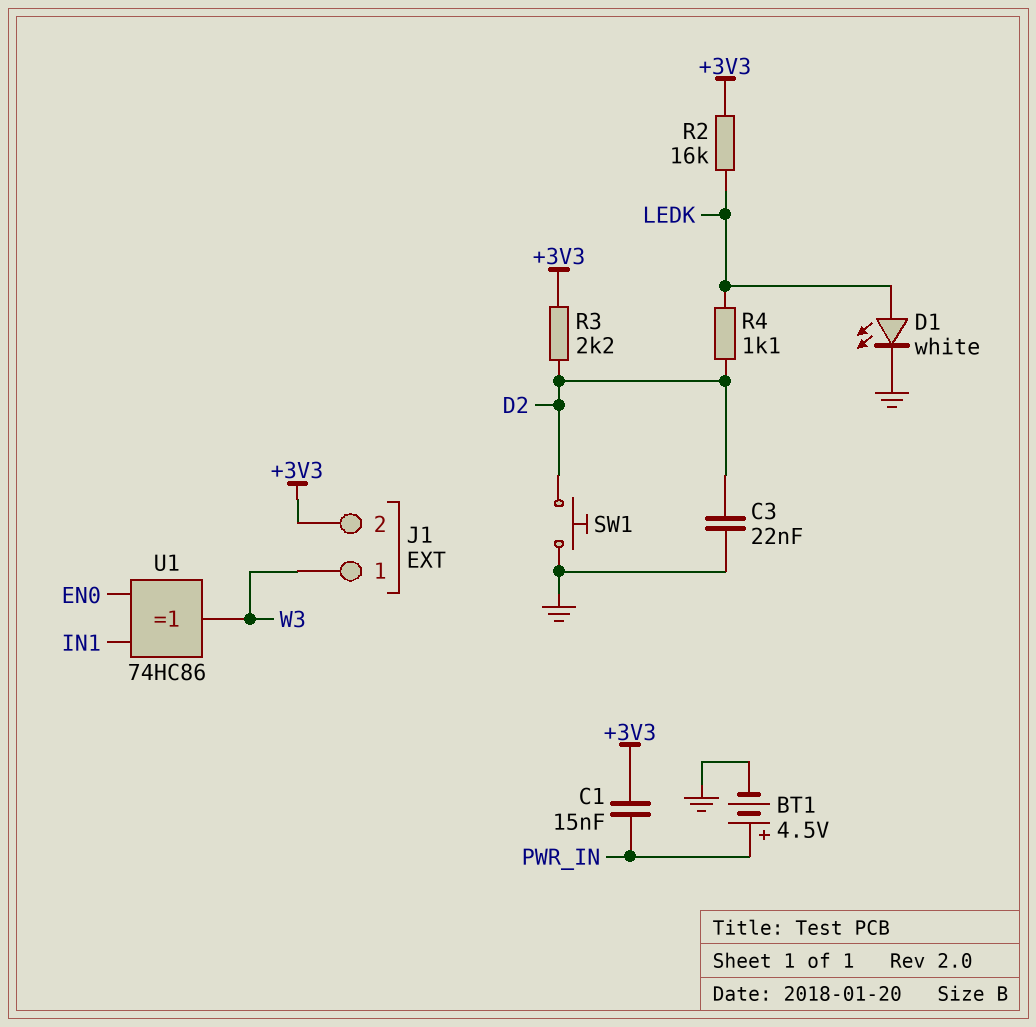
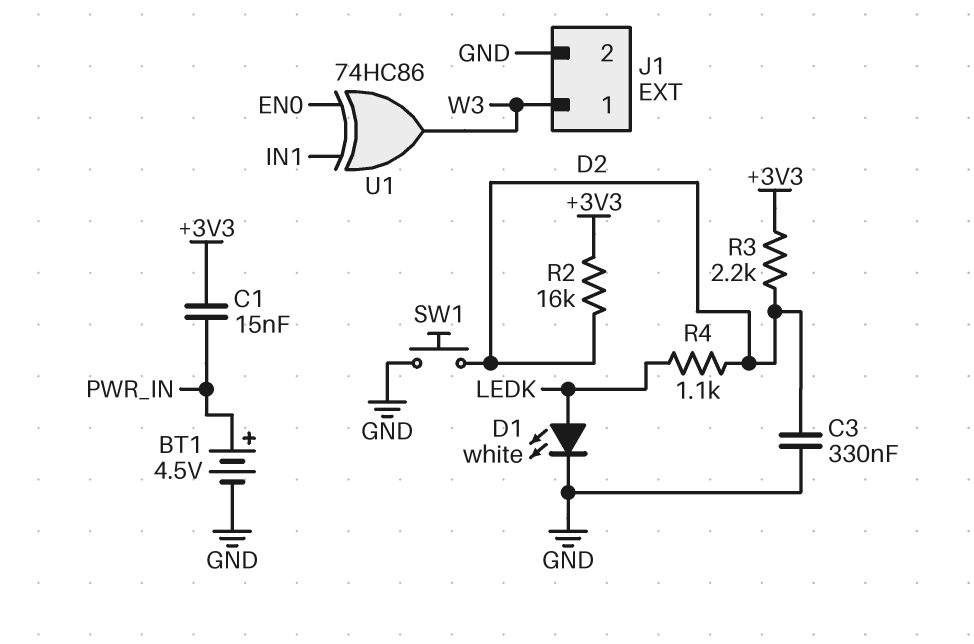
C3: 22nF (D2, GND) -> 330nF (D2, GND)
J1 pin 2: +3V3 -> GND
R2: 16k (+3V3, LEDK) -> 16k (+3V3, D2)

